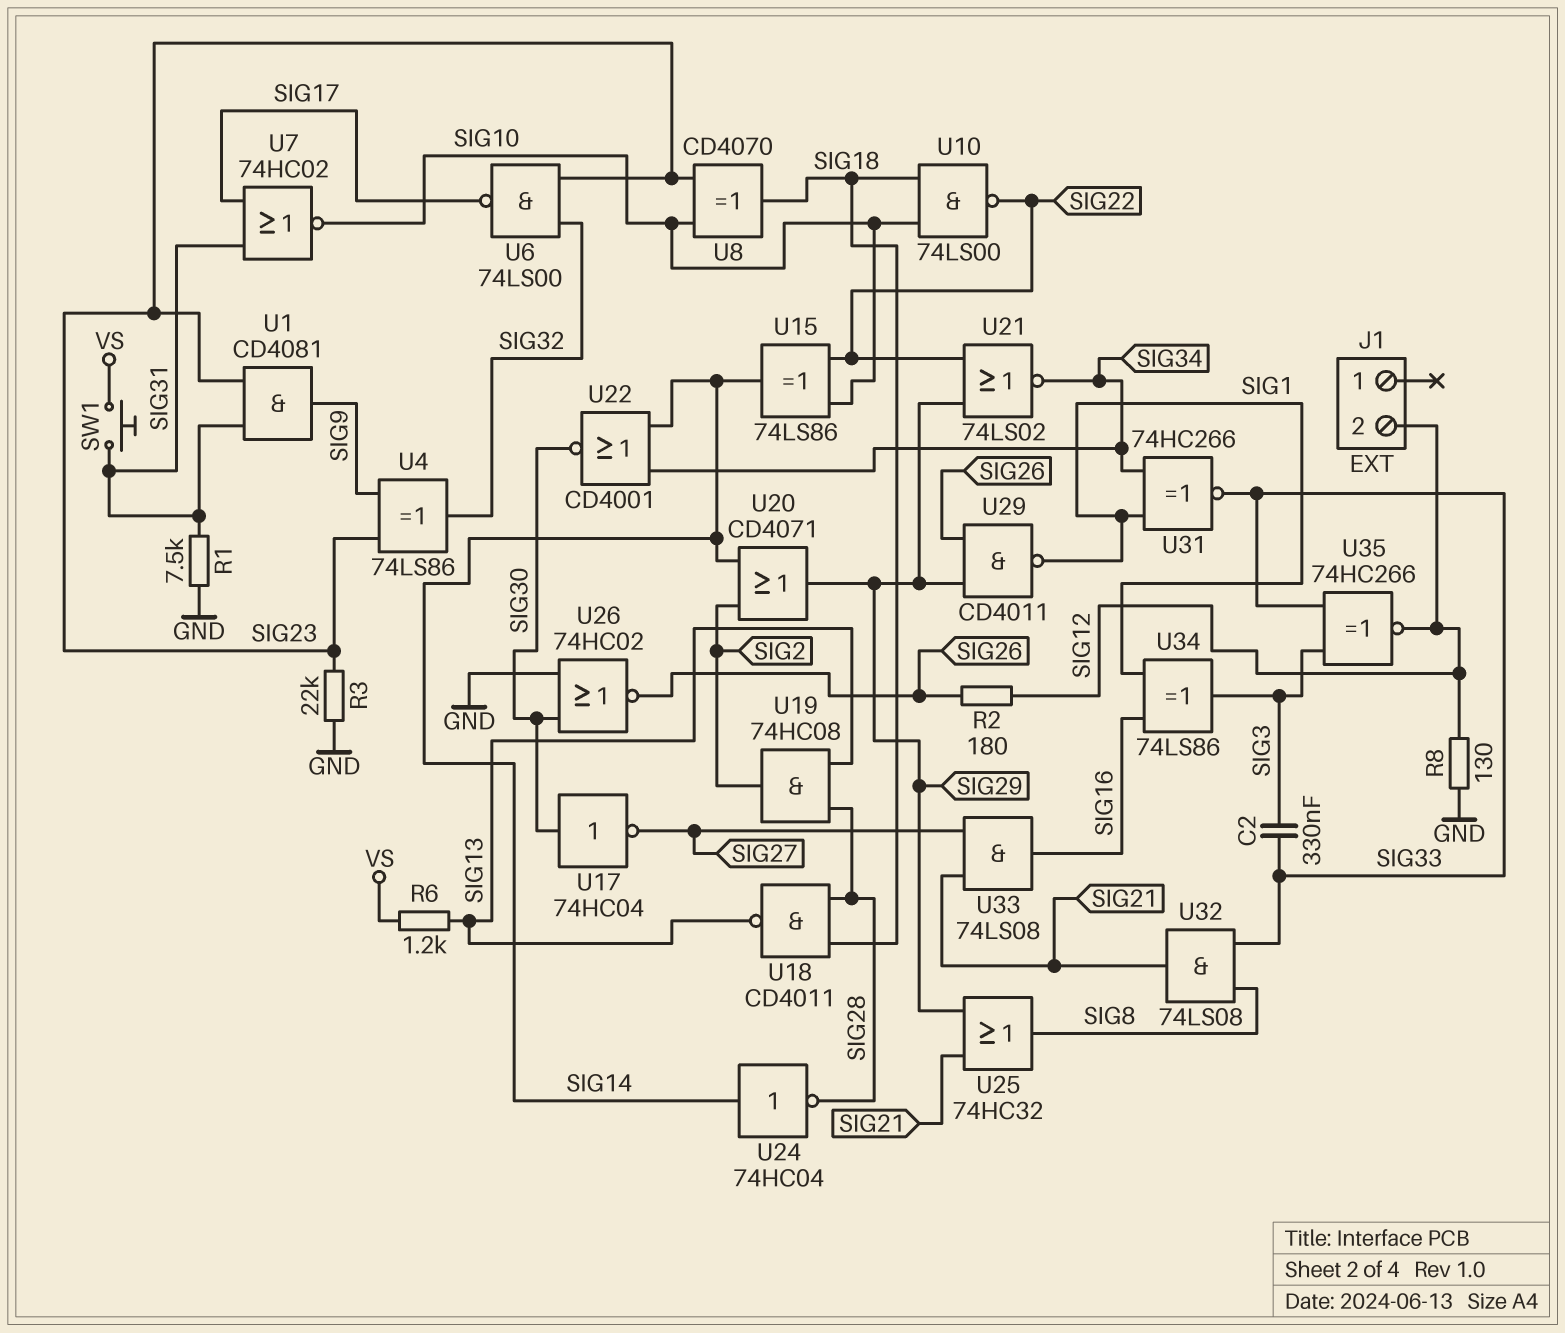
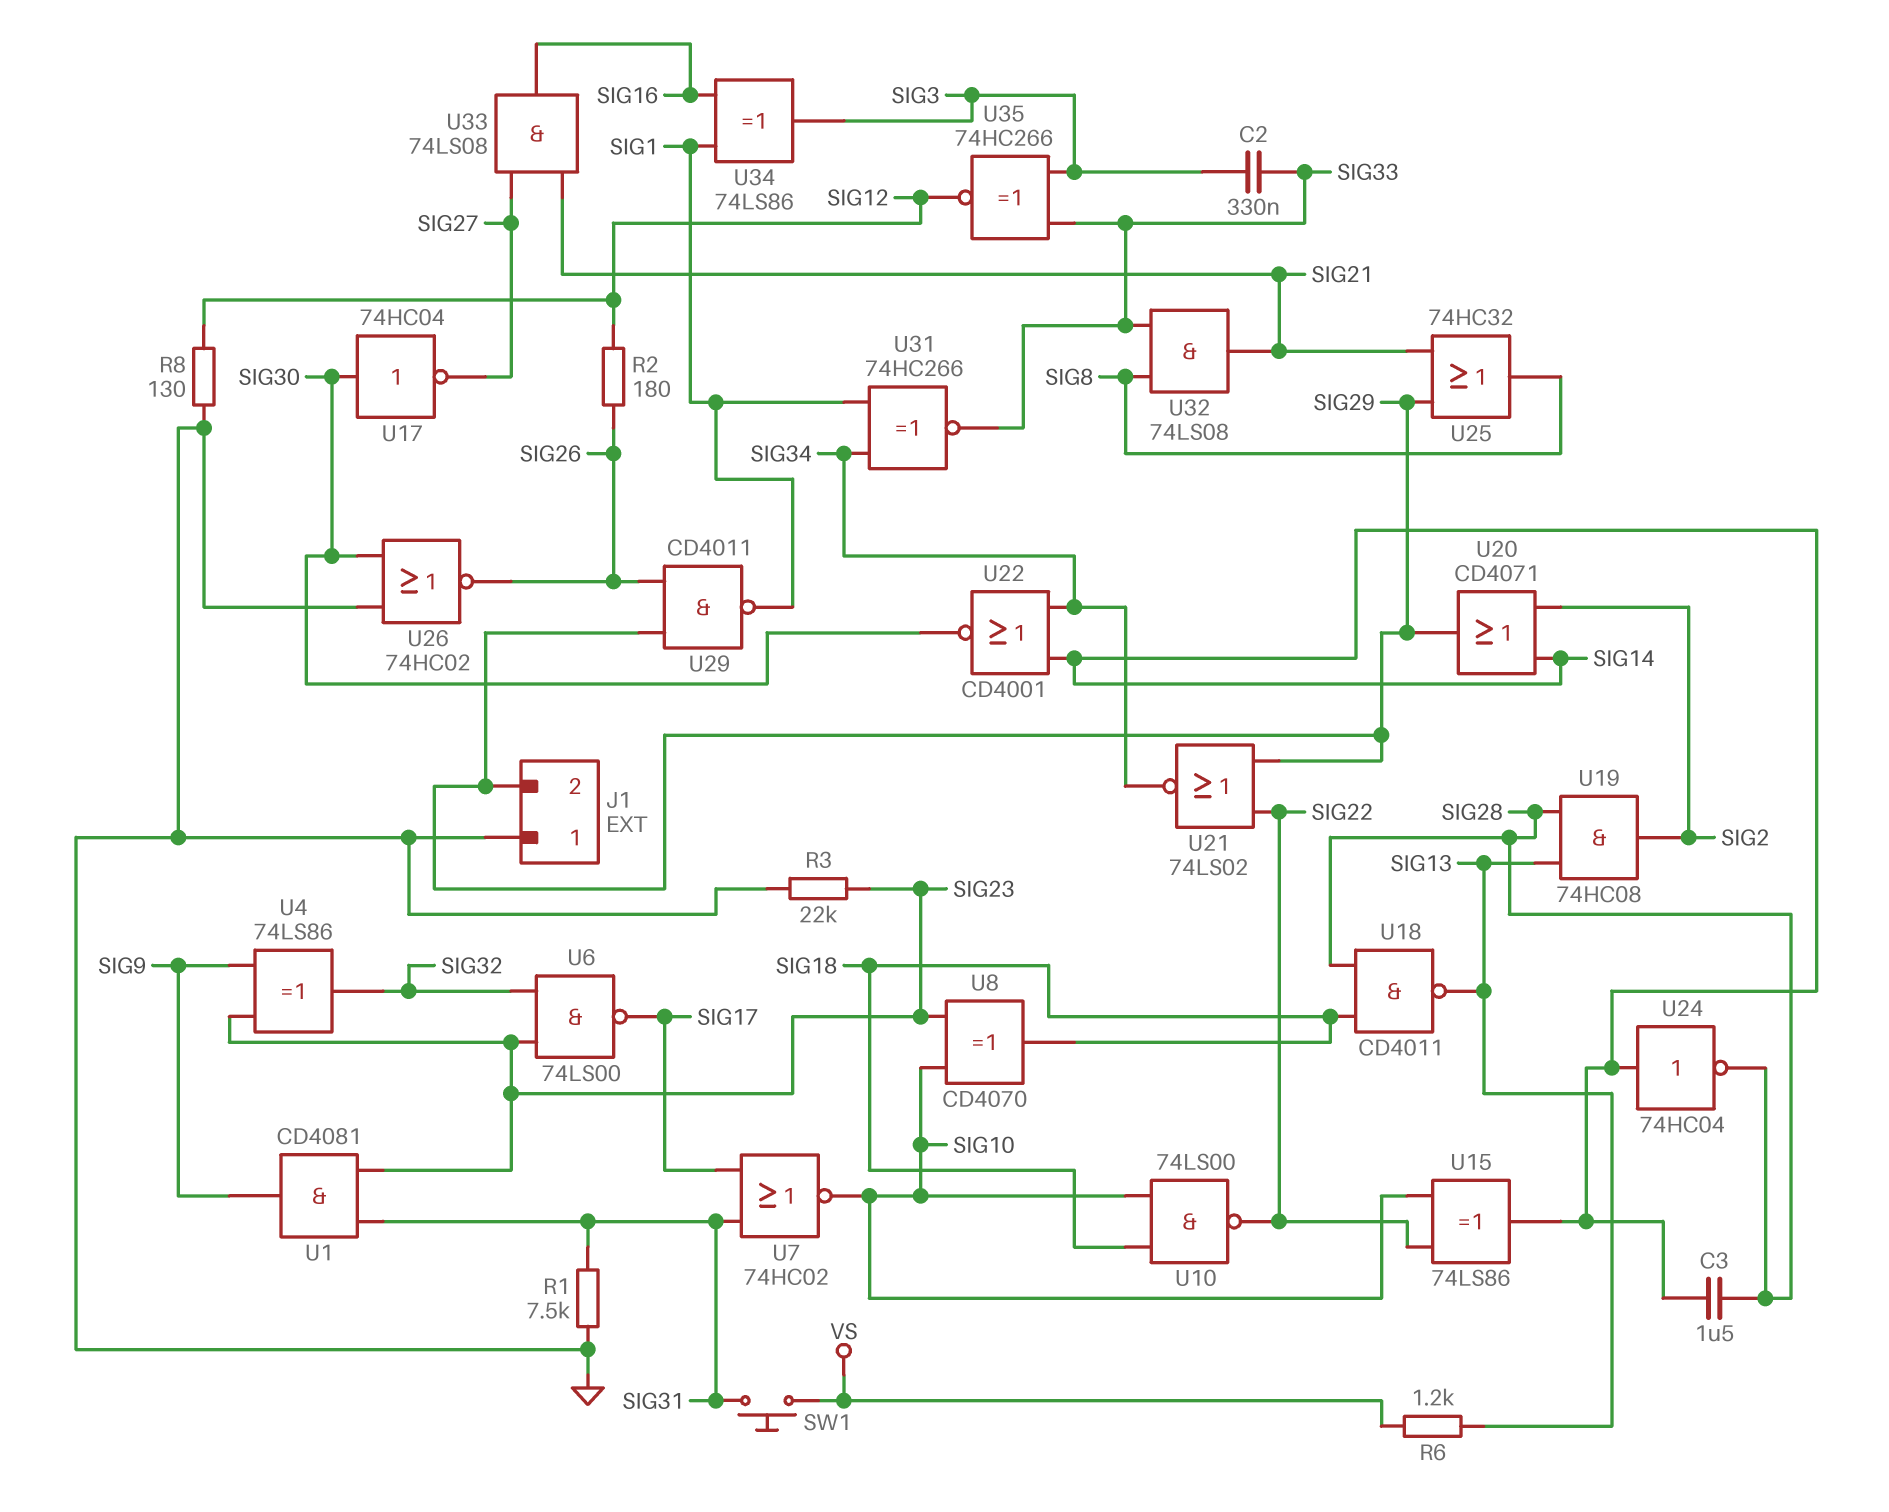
C3: none -> 1.5uF (SIG14, SIG28)
J1 pin 1: none -> GND
J1 pin 2: SIG12 -> SIG29

